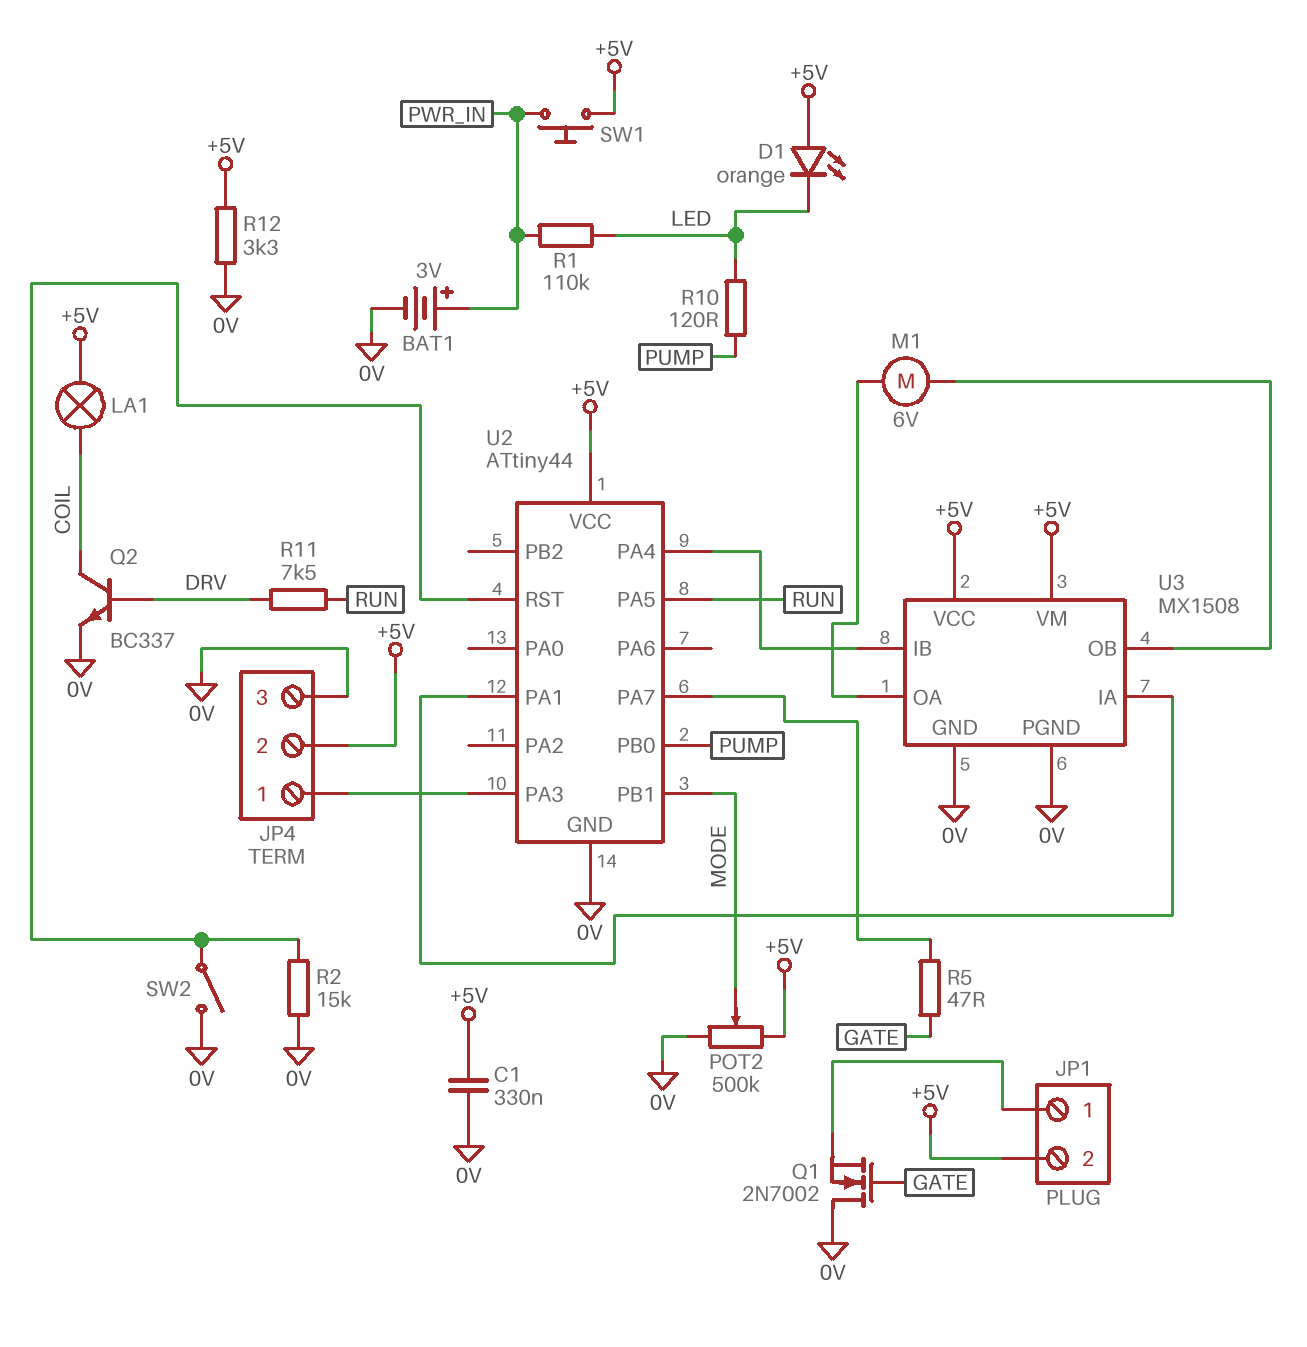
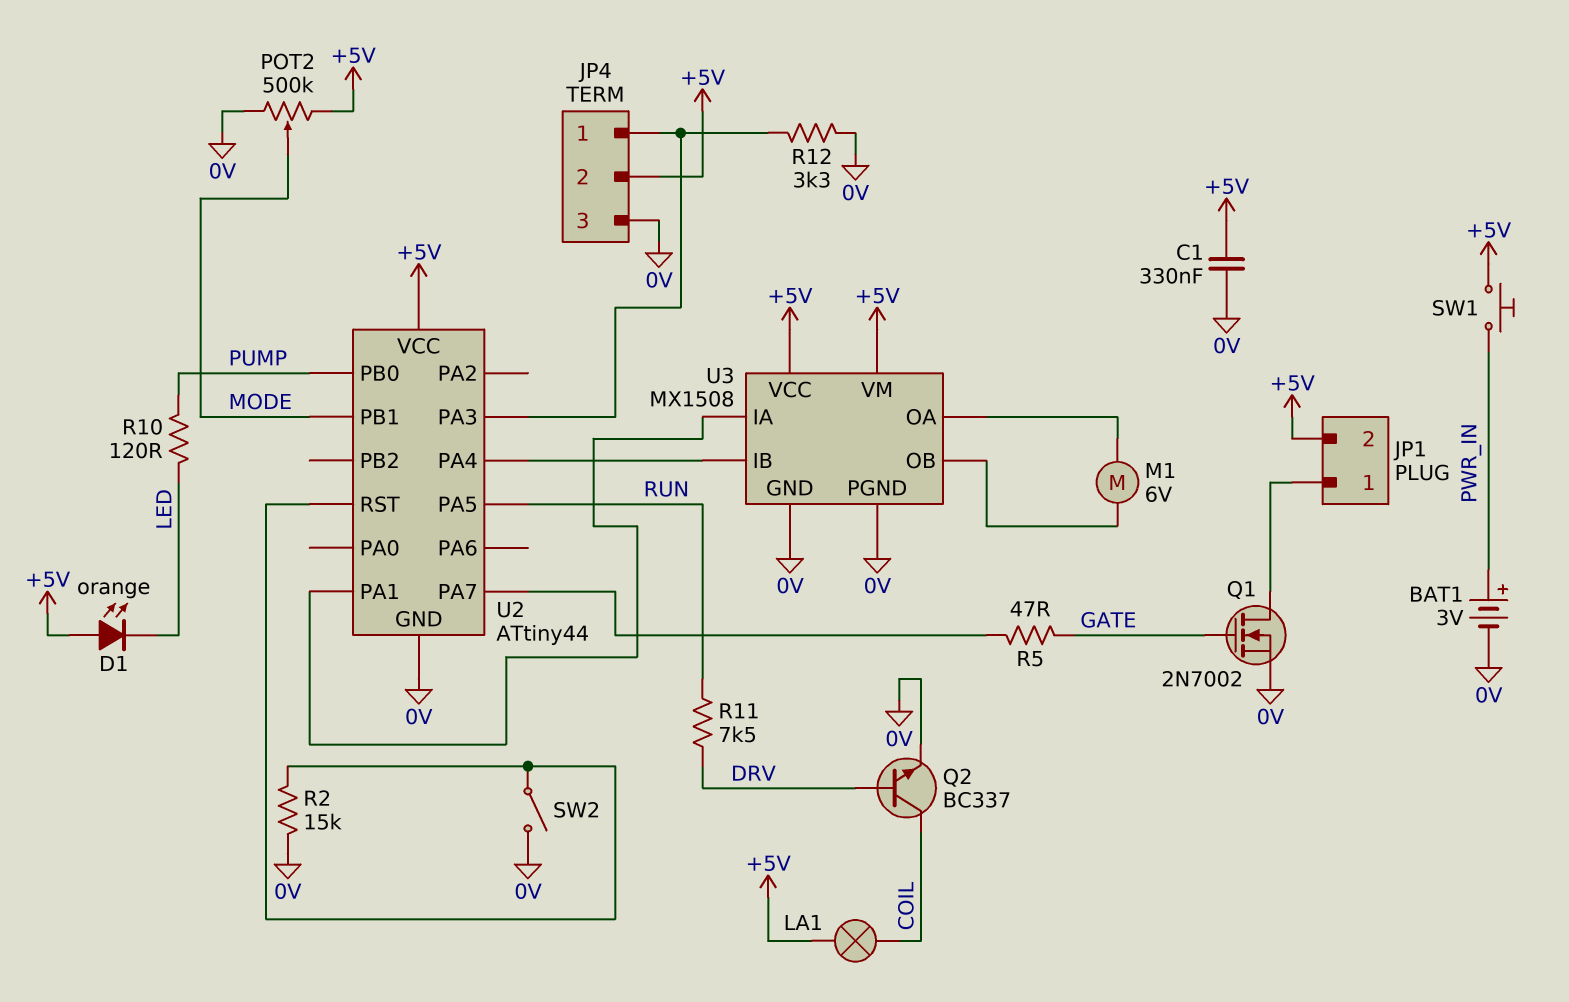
Q1: NMOS 2N7002 (G GATE, D 0V, S JP1/1) -> NMOS 2N7002 (G GATE, D JP1/1, S 0V)
R1: 110k (LED, PWR_IN) -> none
R12: 3.3k (+5V, 0V) -> 3.3k (0V, JP4/1)

